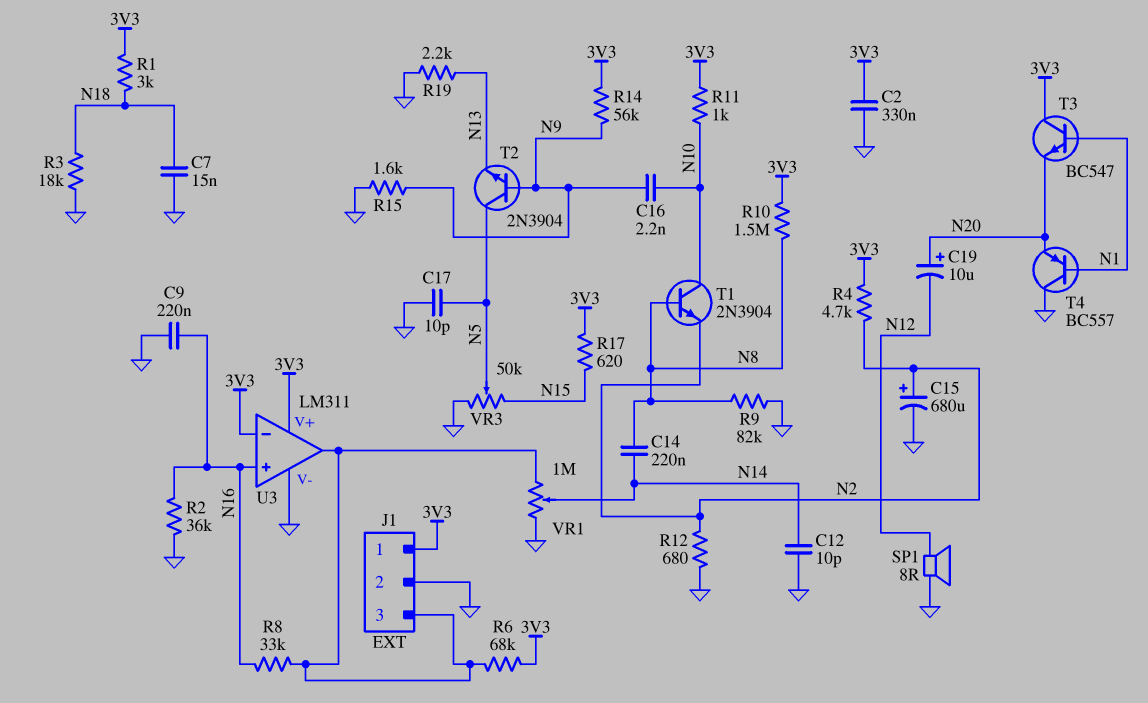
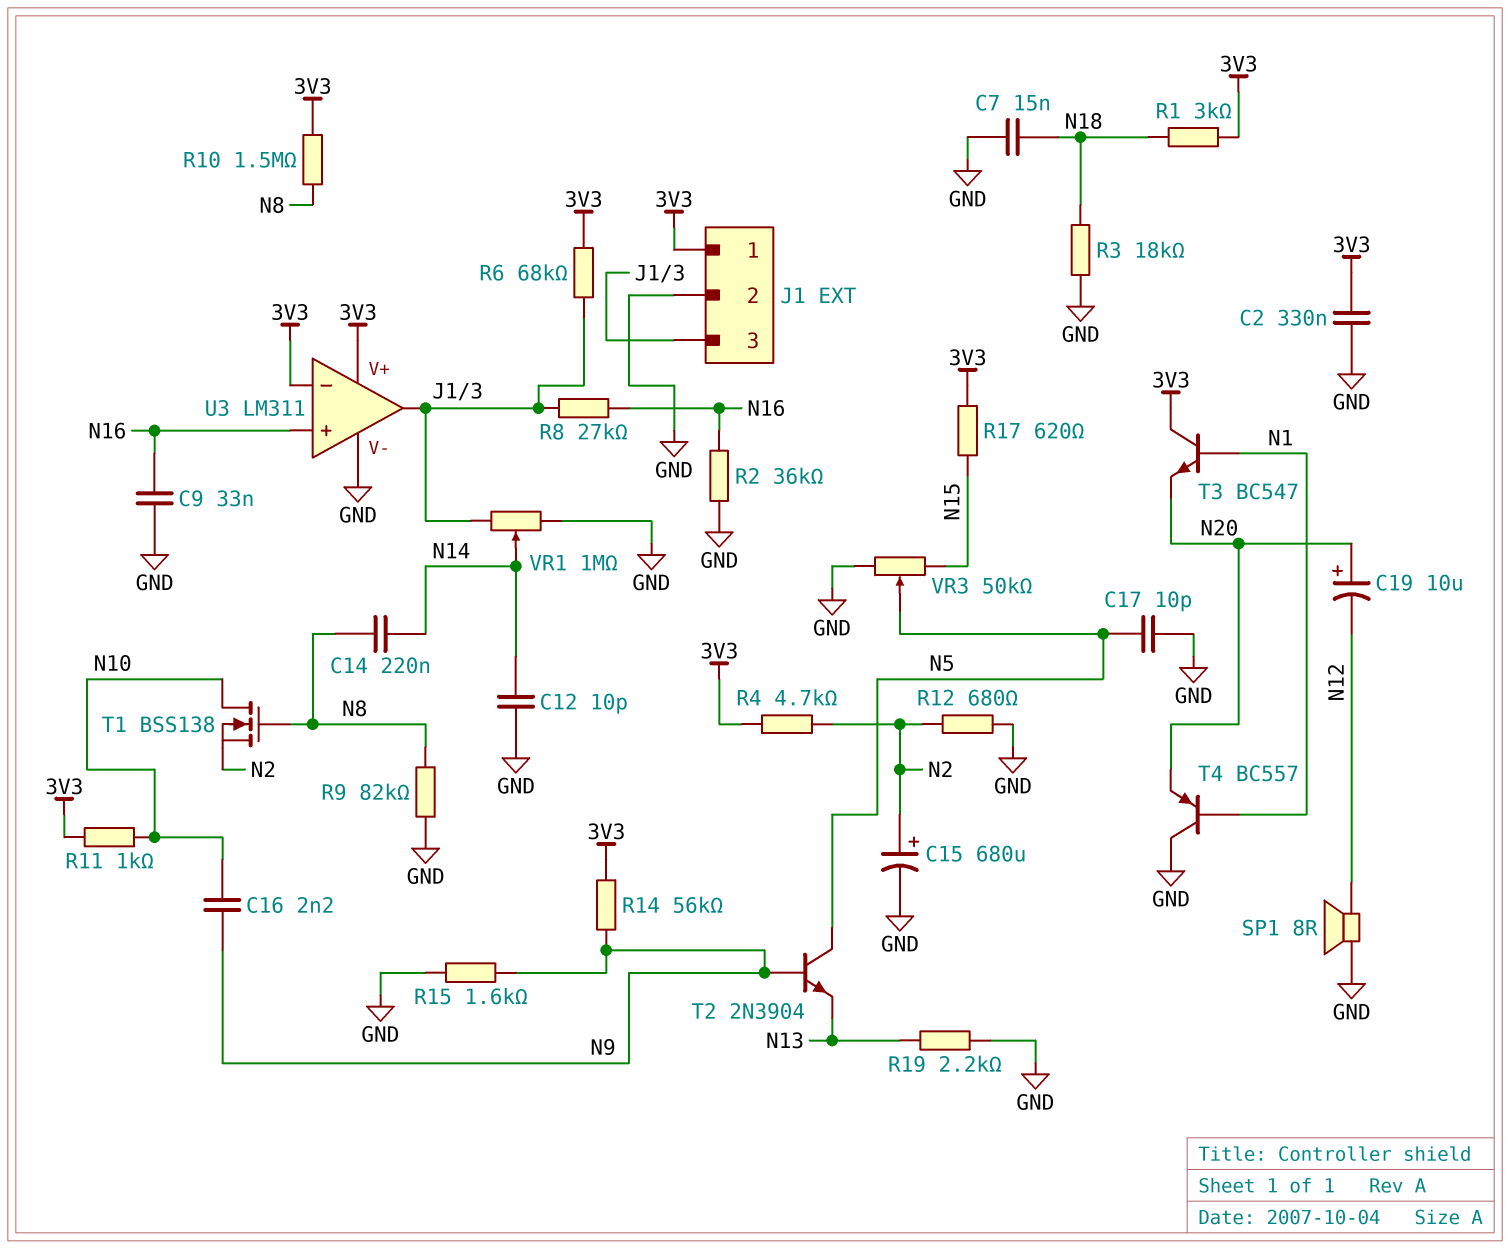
C9: 220nF (GND, N16) -> 33nF (GND, N16)
R8: 33k (J1/3, N16) -> 27k (J1/3, N16)
T1: NPN 2N3904 (B N8, C N10, E N2) -> NMOS BSS138 (G N8, D N10, S N2)

